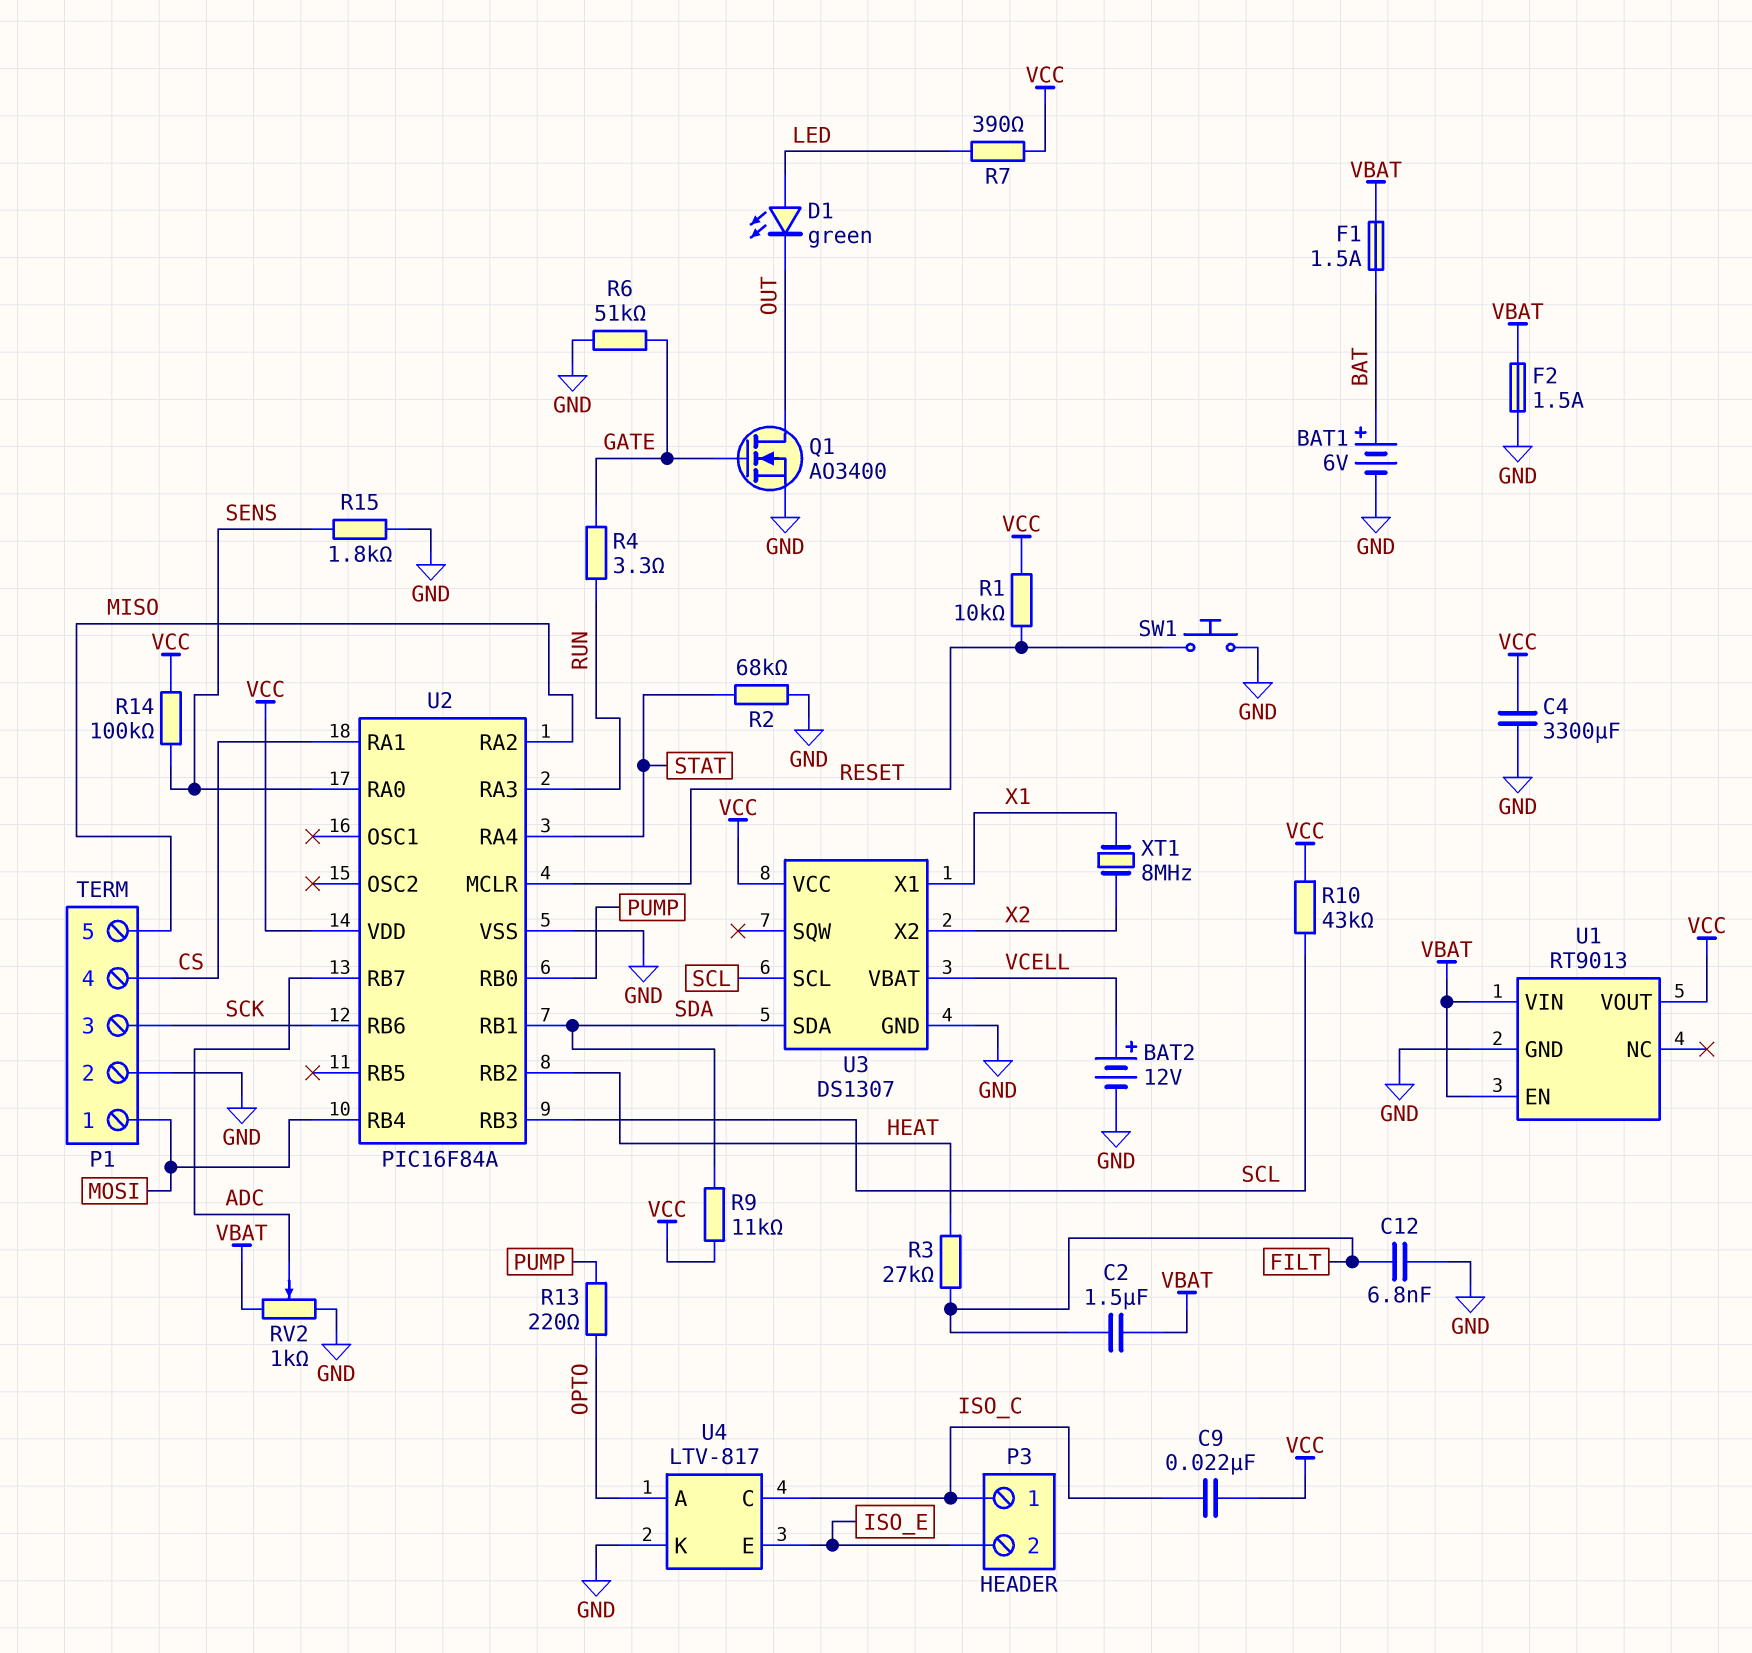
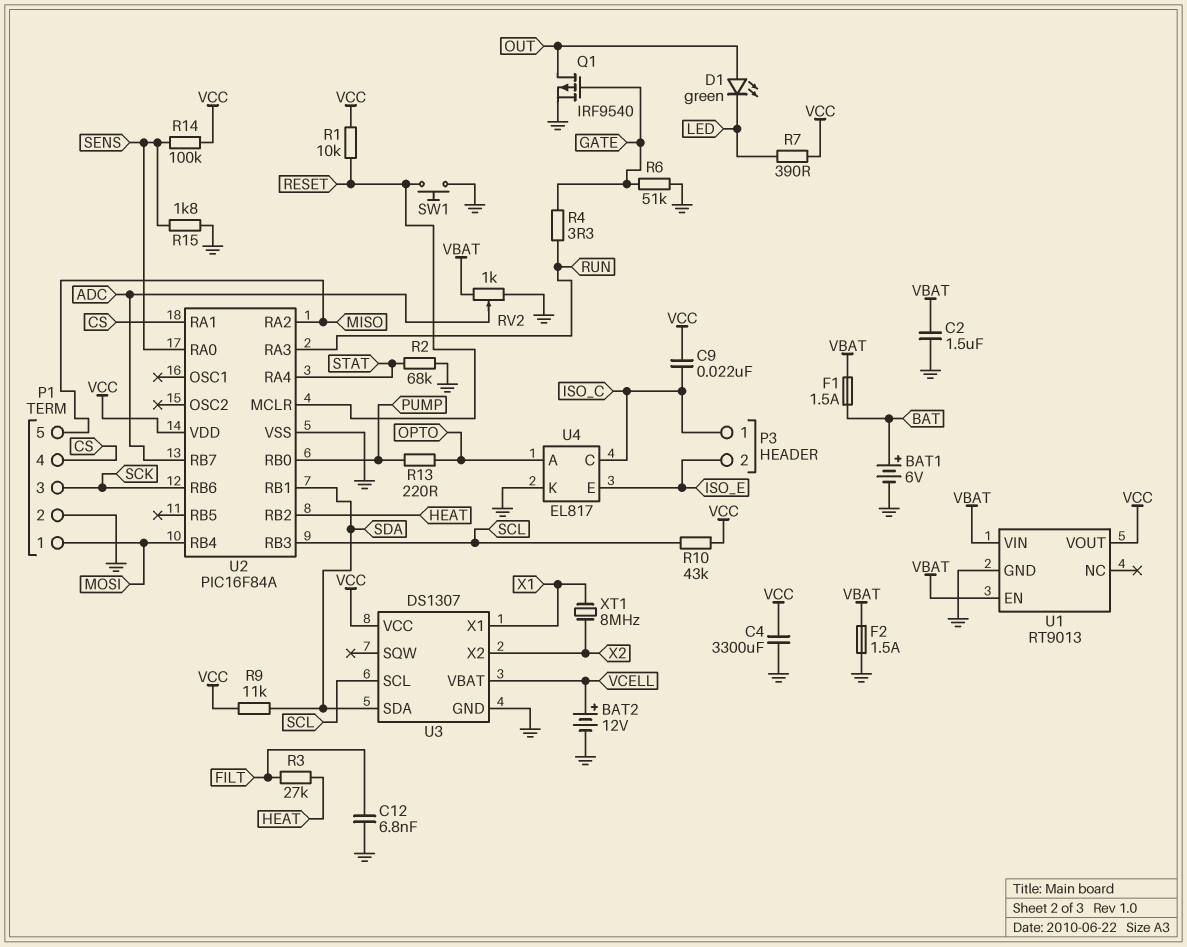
C2: 1.5uF (FILT, VBAT) -> 1.5uF (GND, VBAT)
D1: LED green (A LED, K OUT) -> LED green (A OUT, K LED)
Q1: NMOS AO3400 (G GATE, D OUT, S GND) -> PMOS IRF9540 (G GATE, D OUT, S GND)
U4: LTV-817 -> EL817

